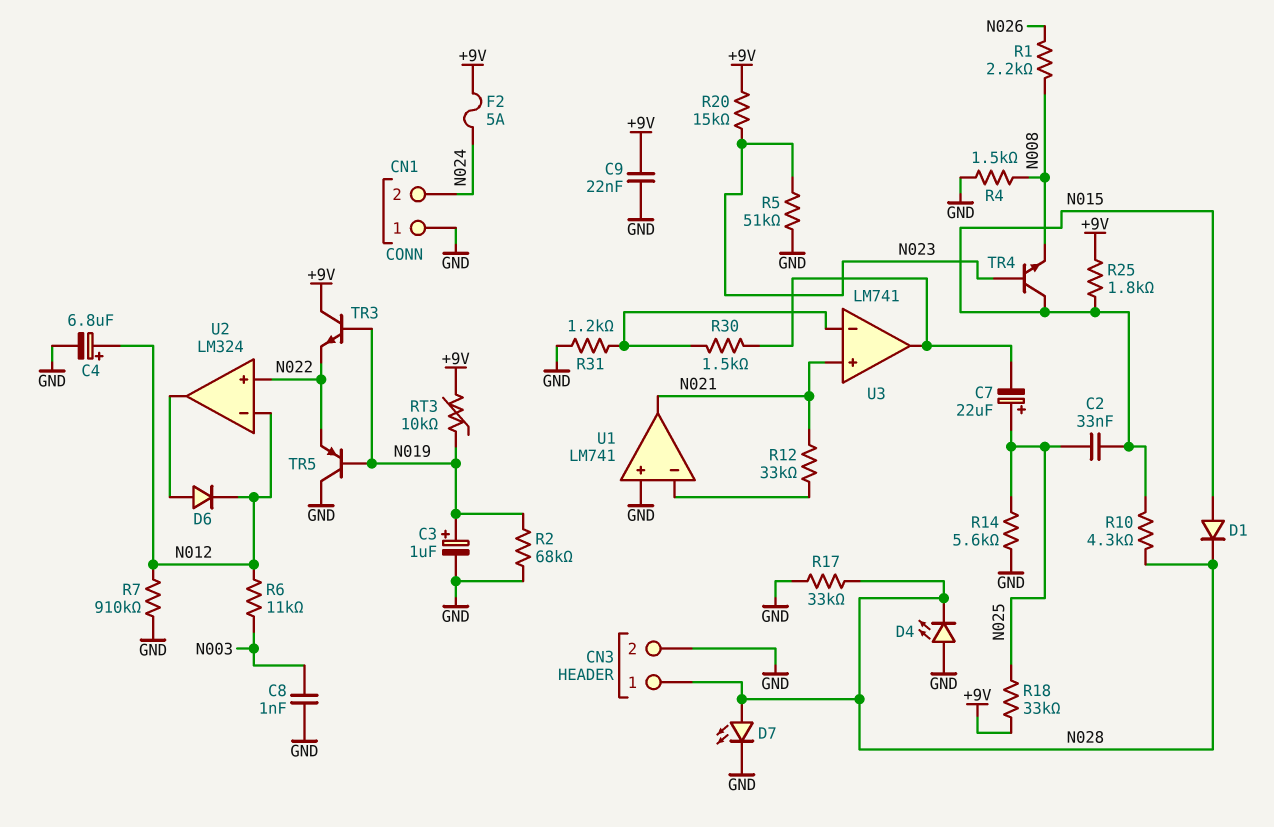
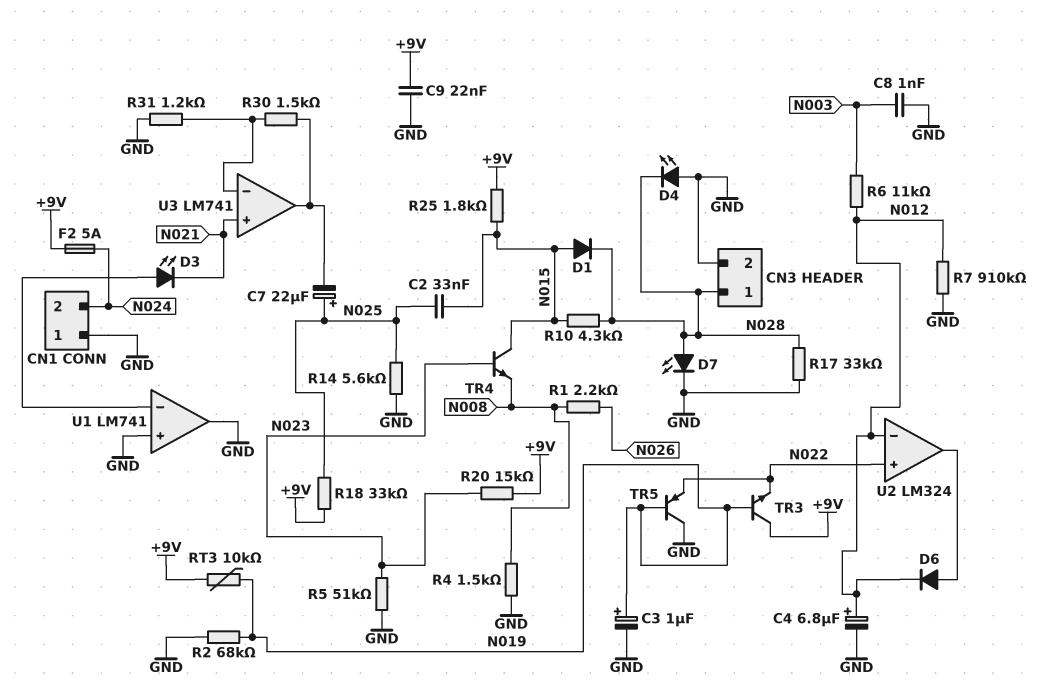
D3: none -> LED (A U1/in-, K N021)
R12: 33k (N021, U1/in-) -> none
U1 pin out: N021 -> GND

